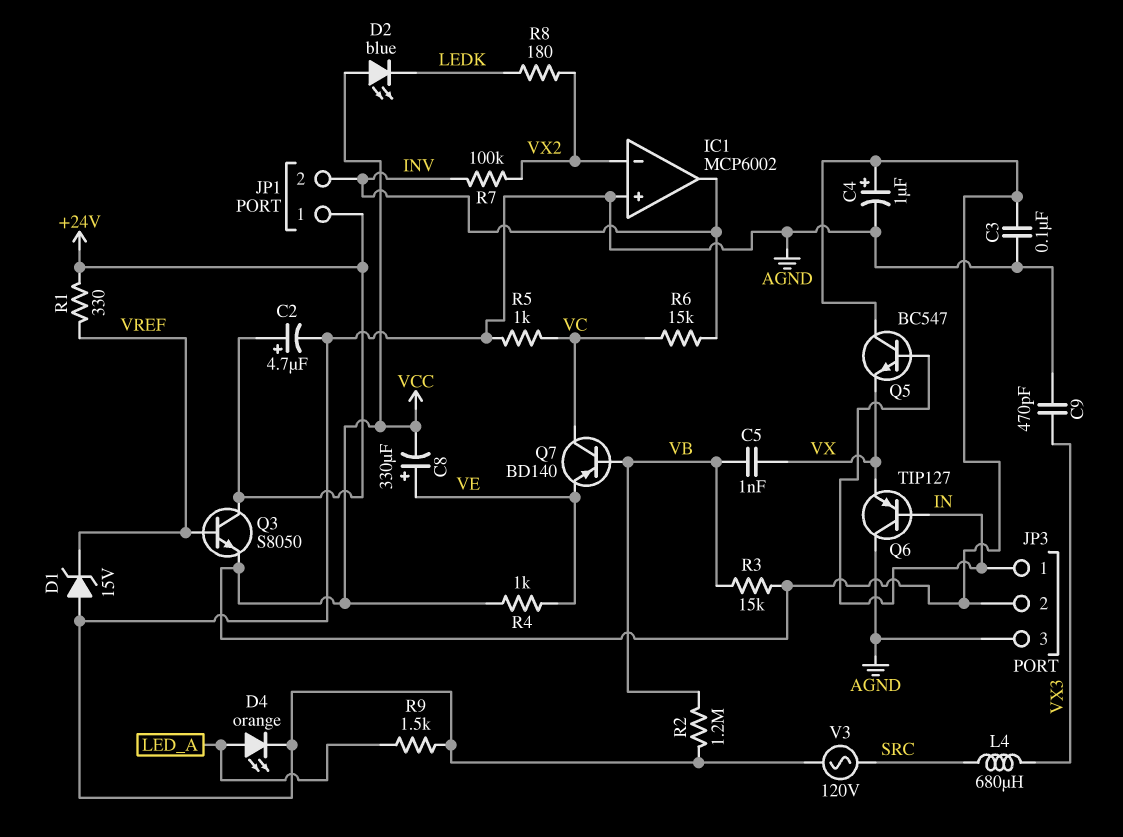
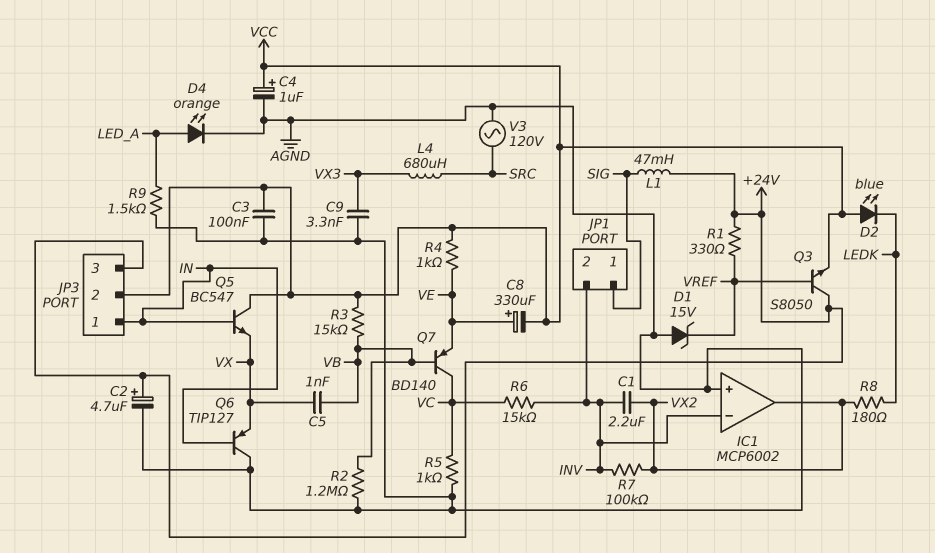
C1: none -> 2.2uF (INV, VX2)
C9: 470pF (AGND, VX3) -> 3.3nF (AGND, VX3)
IC1 pin in-: VX2 -> INV
IC1 pin out: INV -> VX2
JP1 pin 1: +24V -> SIG
JP3 pin 3: AGND -> +24V
L1: none -> 47mH (+24V, SIG)

